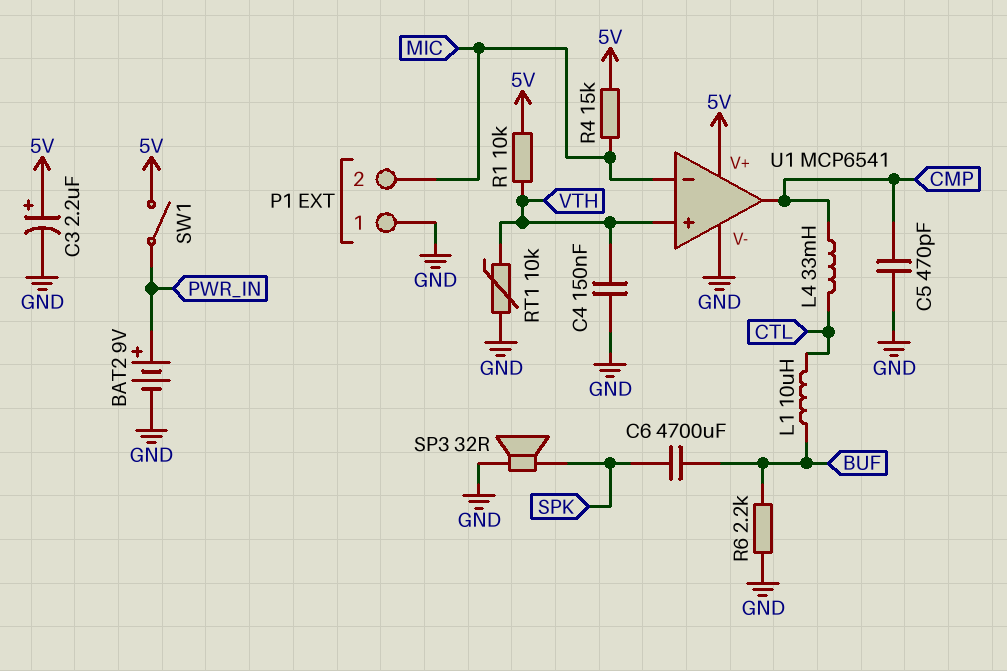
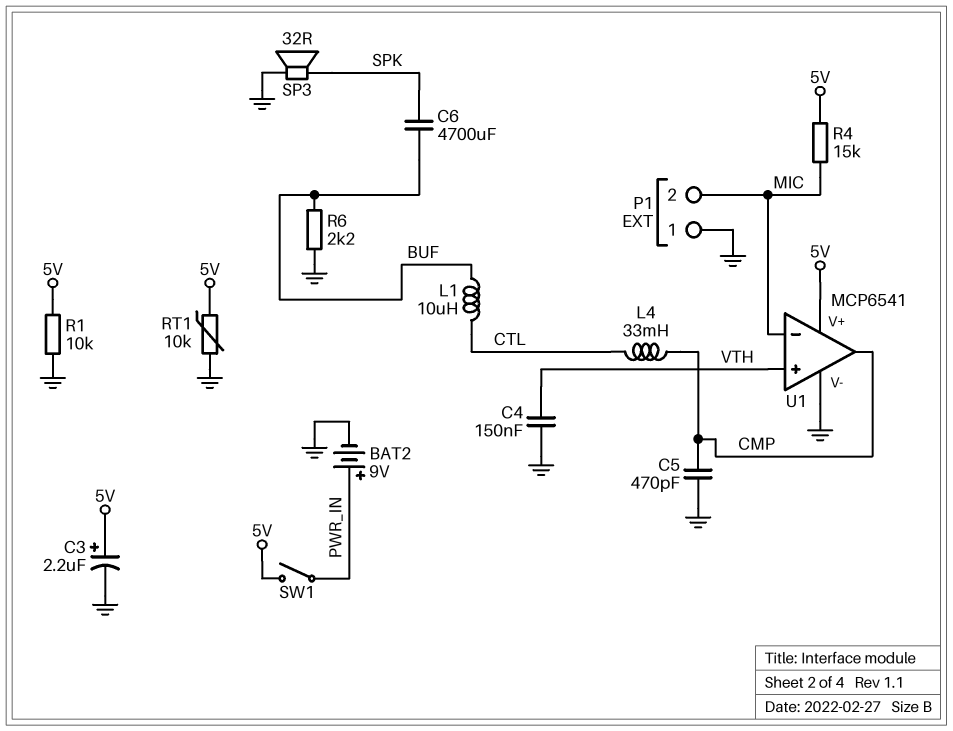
R1: 10k (5V, VTH) -> 10k (5V, GND)
RT1: 10k (GND, VTH) -> 10k (5V, GND)

